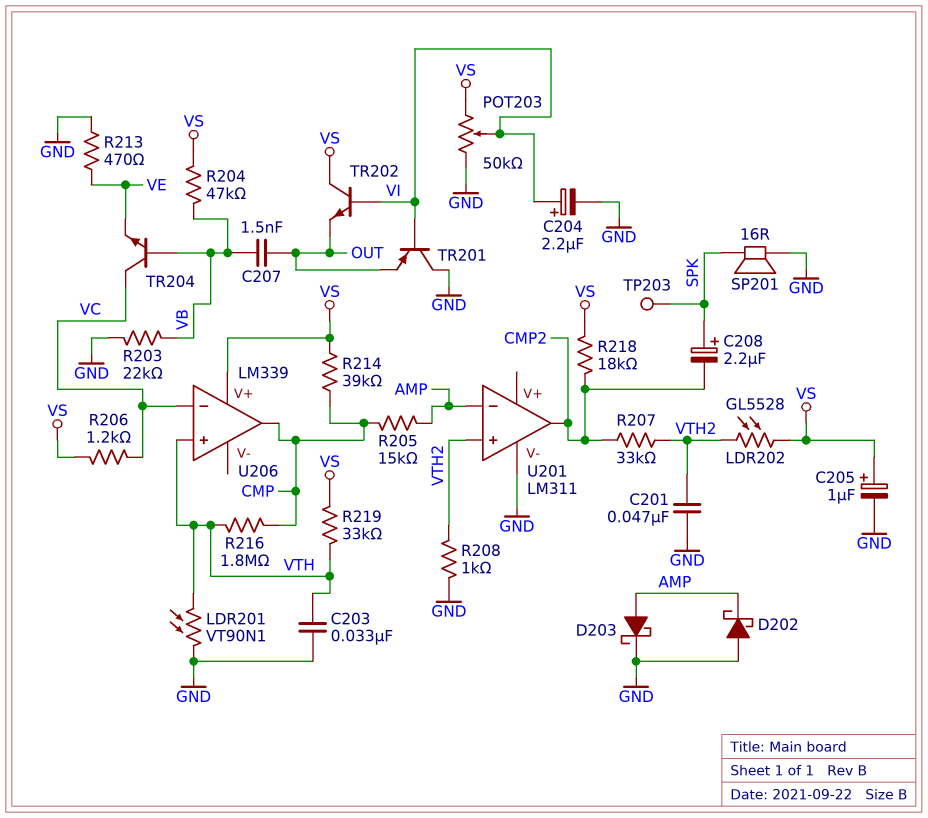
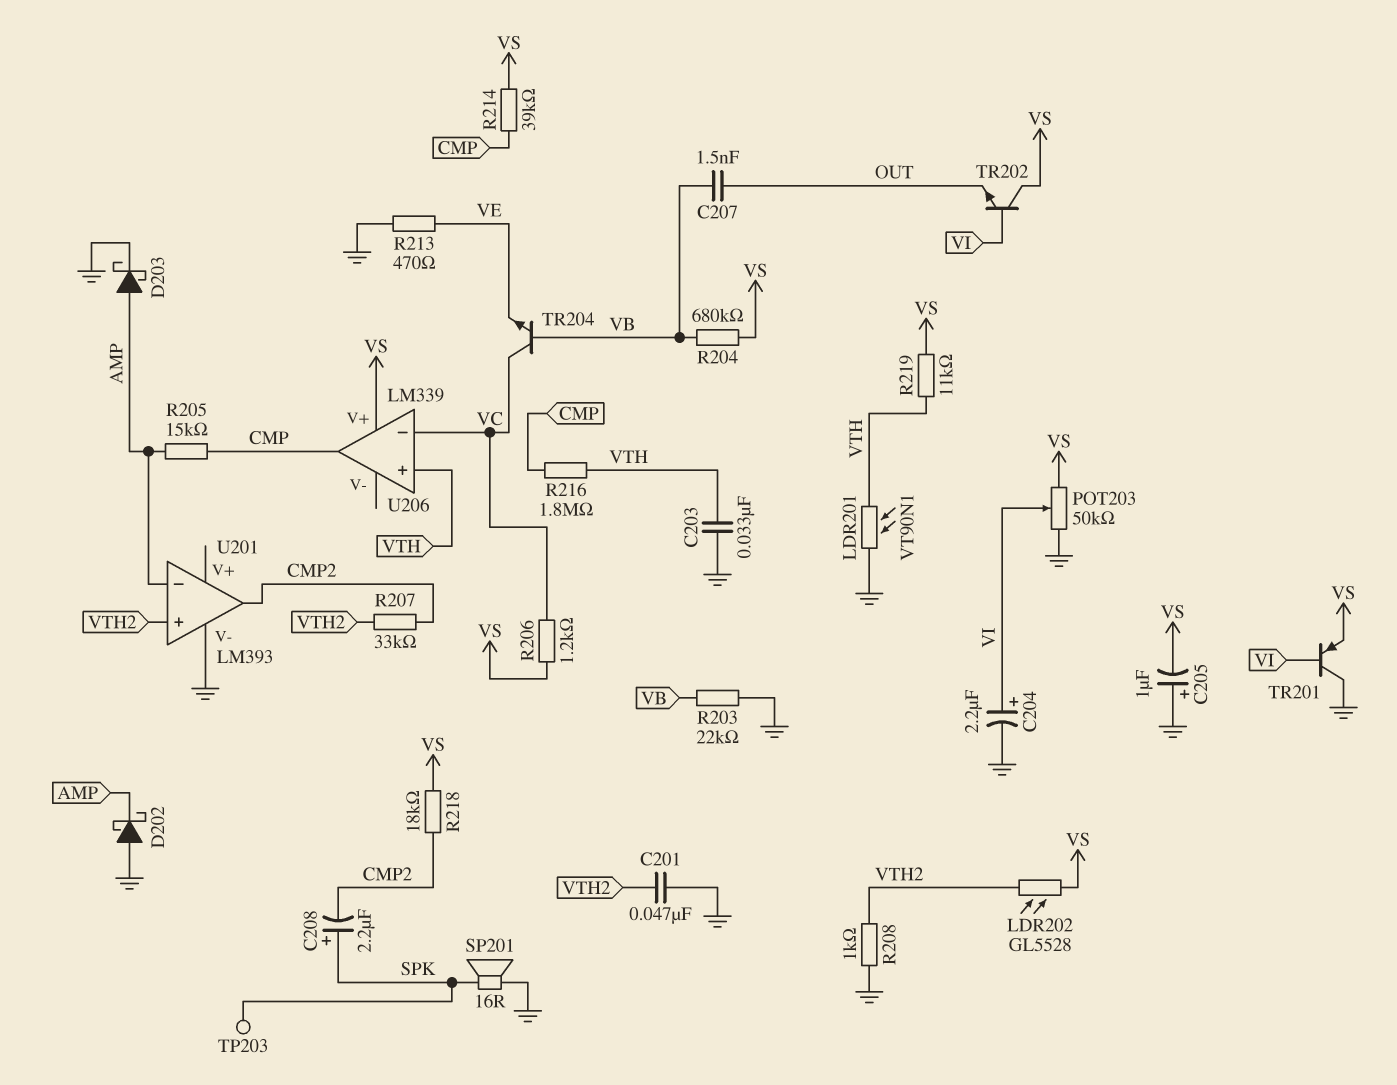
C205: 1uF (plus VS, minus GND) -> 1uF (plus GND, minus VS)
R204: 47k (VB, VS) -> 680k (VB, VS)
R219: 33k (VS, VTH) -> 11k (VS, VTH)
TR201: PNP (B VI, C GND, E OUT) -> PNP (B VI, C GND, E VS)
U201: LM311 -> LM393

